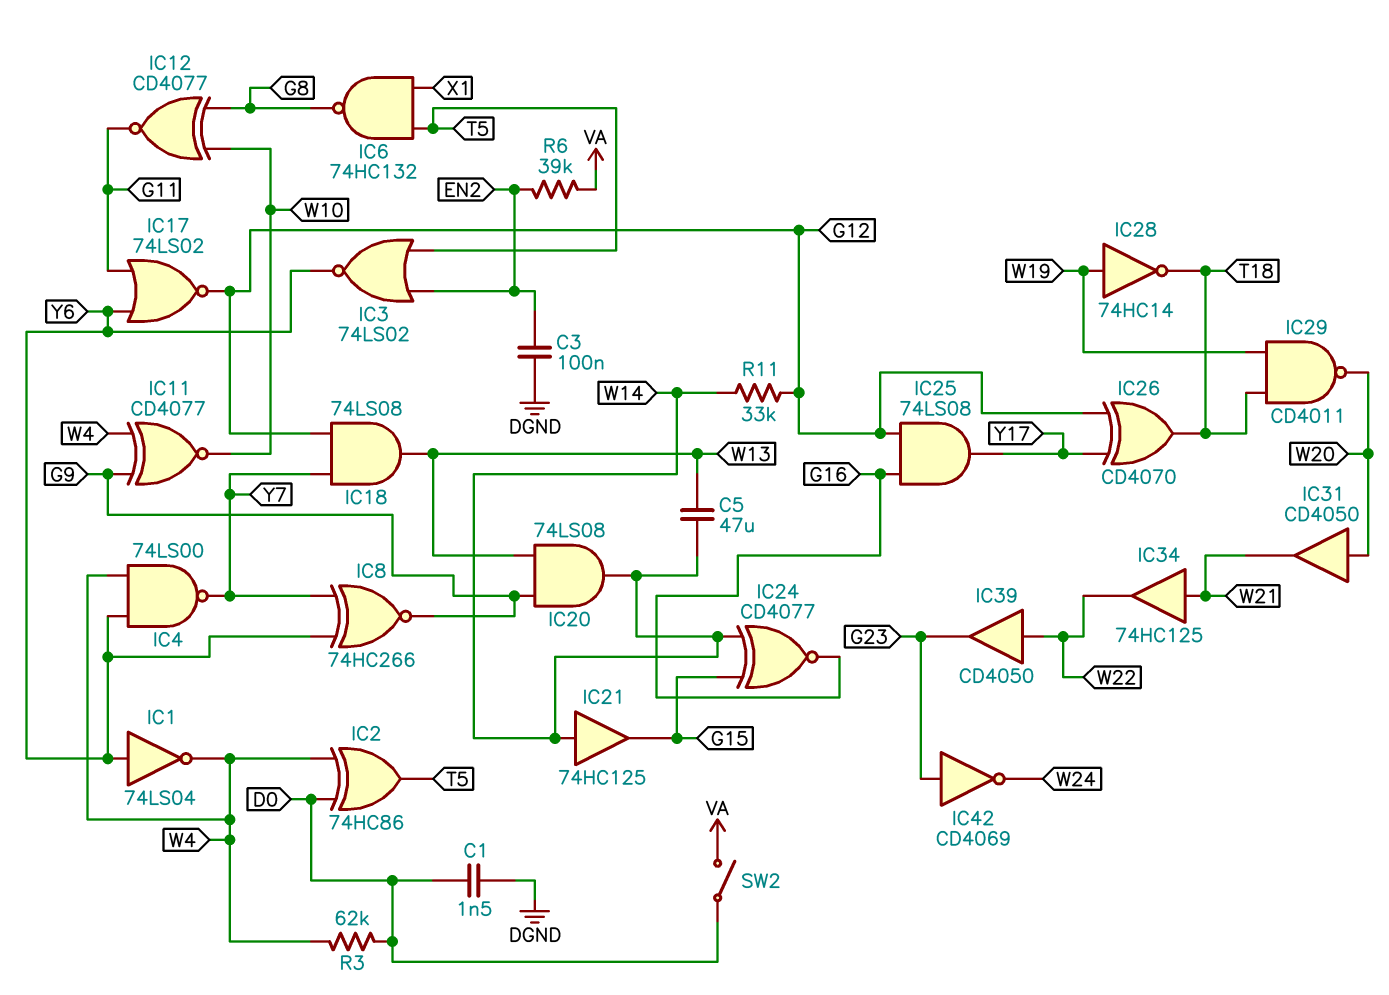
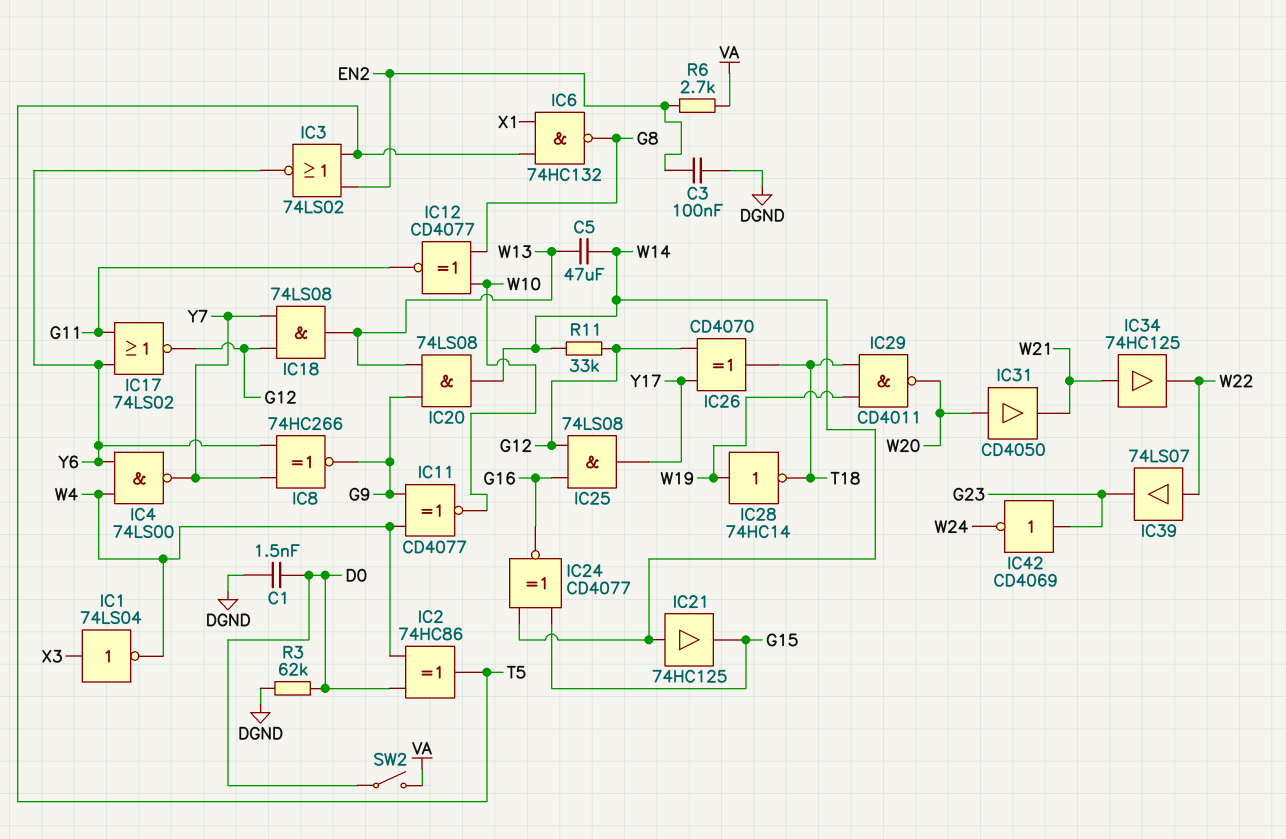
IC1: NOT 74LS04 (in Y6, out W4) -> NOT 74LS04 (in X3, out W4)
IC39: buffer CD4050 (in W22, out G23) -> buffer 74LS07 (in W22, out G23)
R3: 62k (D0, W4) -> 62k (D0, DGND)
R6: 39k (EN2, VA) -> 2.7k (EN2, VA)

